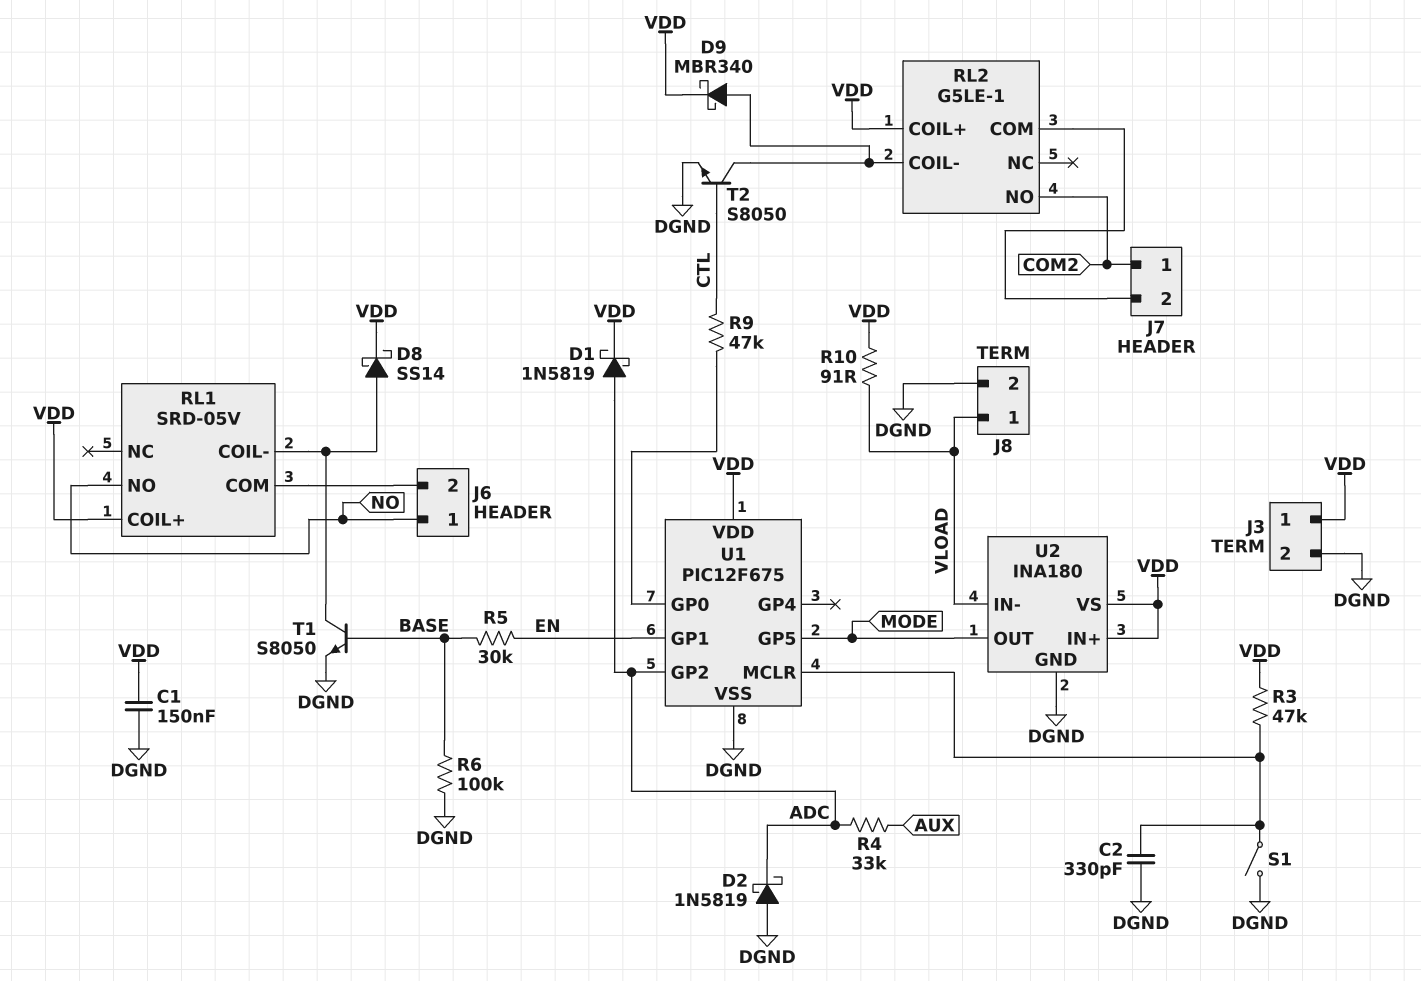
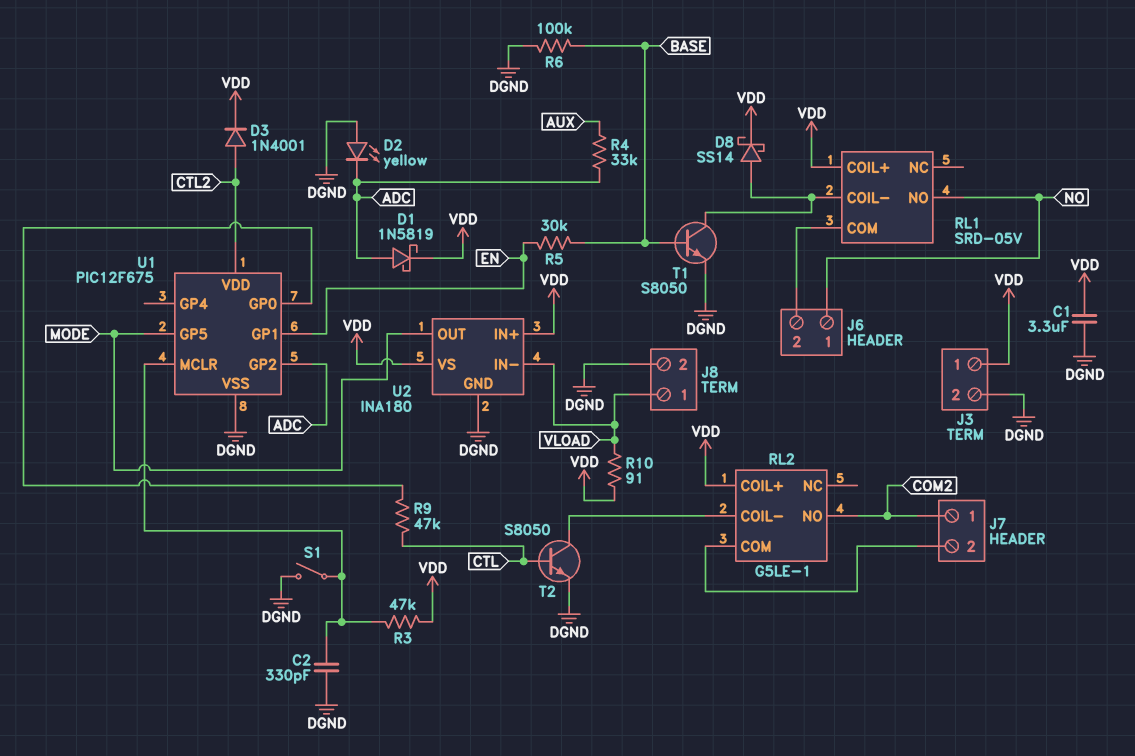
C1: 150nF (DGND, VDD) -> 3.3uF (DGND, VDD)
D2: schottky 1N5819 (A DGND, K ADC) -> LED yellow (A DGND, K ADC)
D3: none -> diode 1N4001 (A CTL2, K VDD)
D9: schottky MBR340 (A RL2/COIL-, K VDD) -> none
U1 pin VDD: VDD -> CTL2

